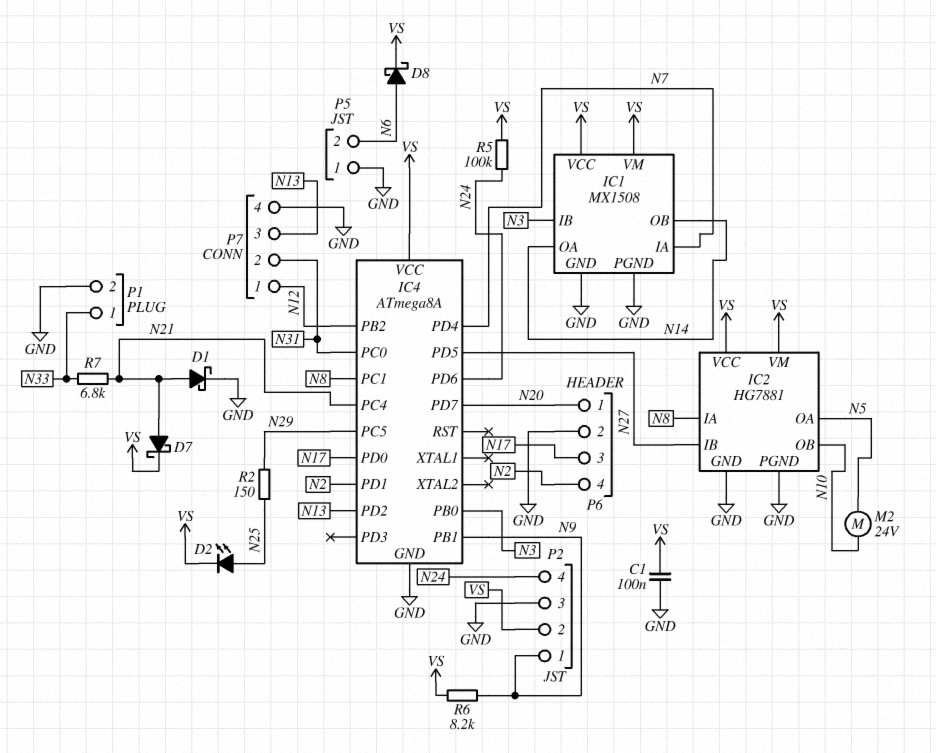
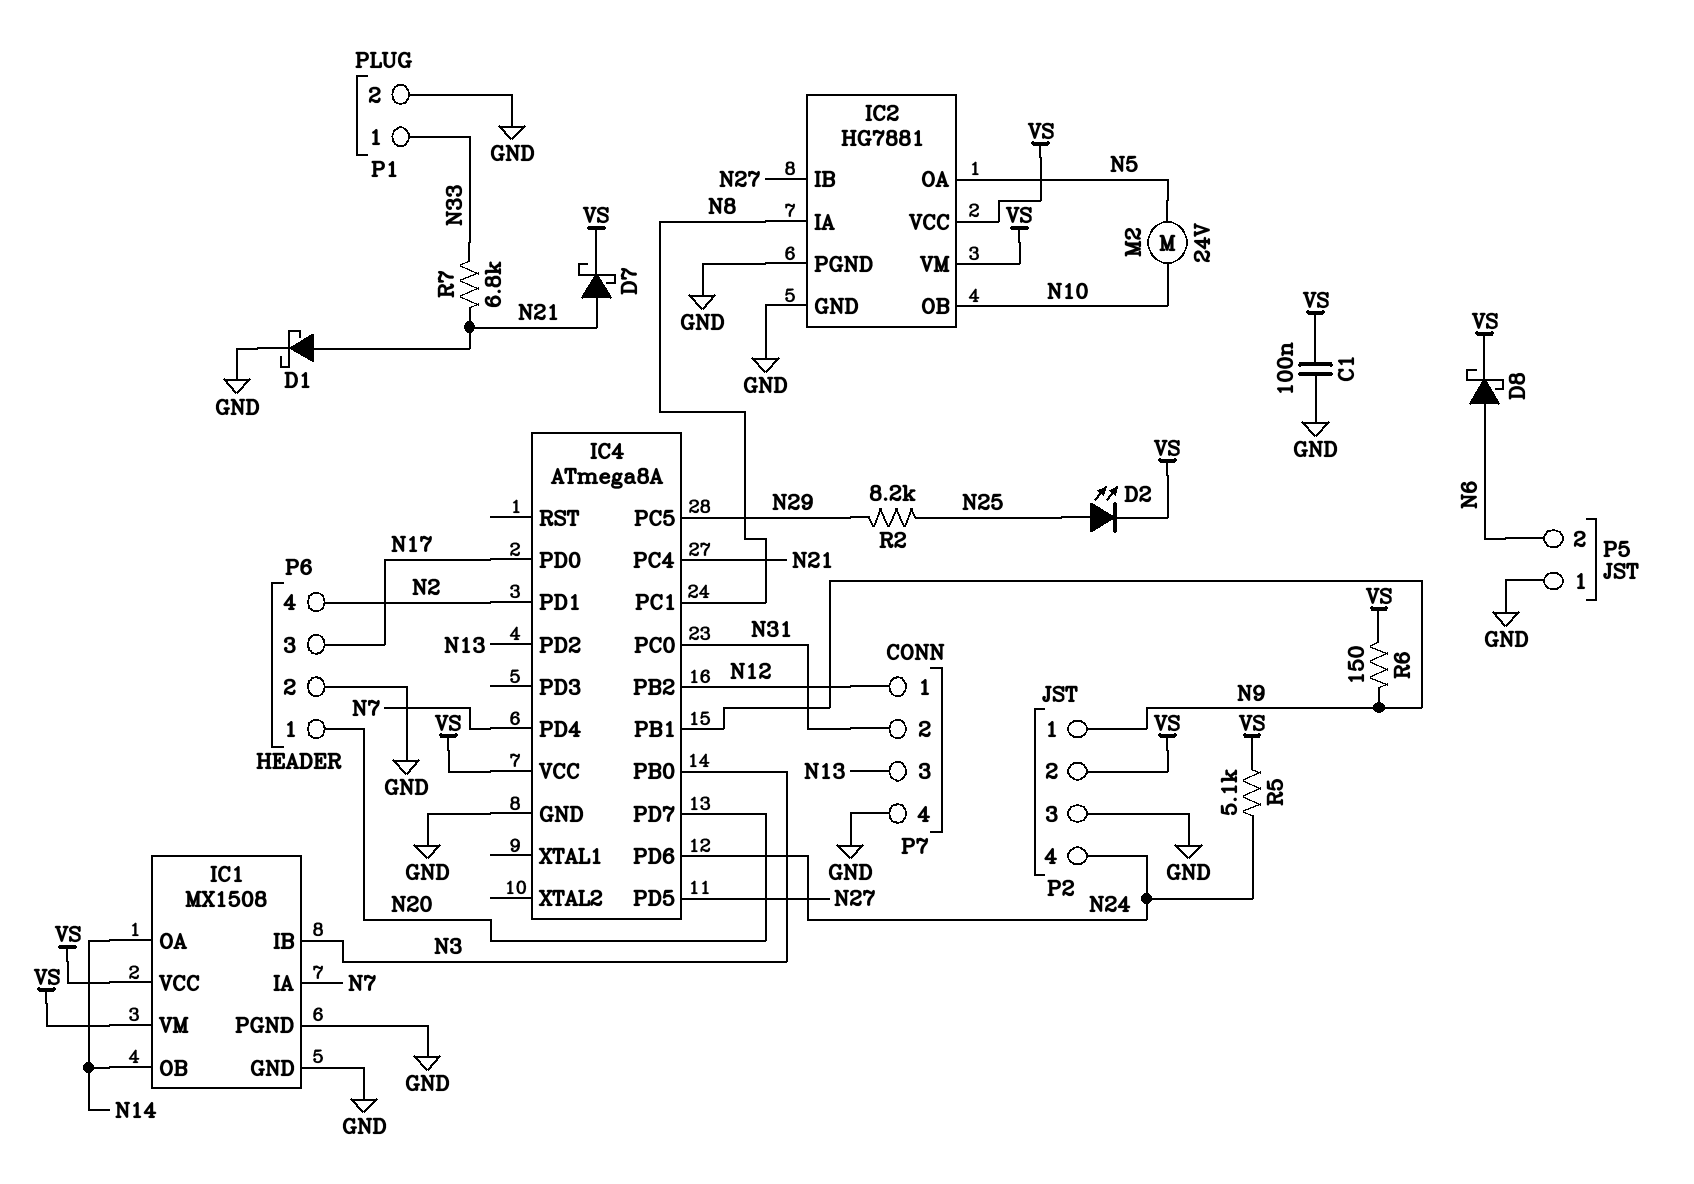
R2: 150 (N25, N29) -> 8.2k (N25, N29)
R5: 100k (N24, VS) -> 5.1k (N24, VS)
R6: 8.2k (N9, VS) -> 150 (N9, VS)

